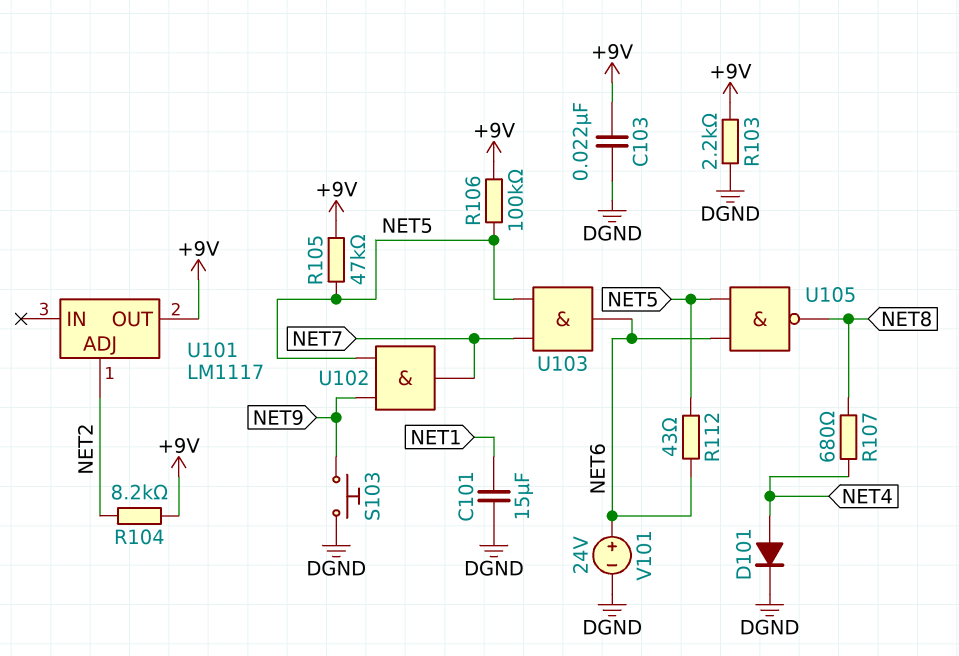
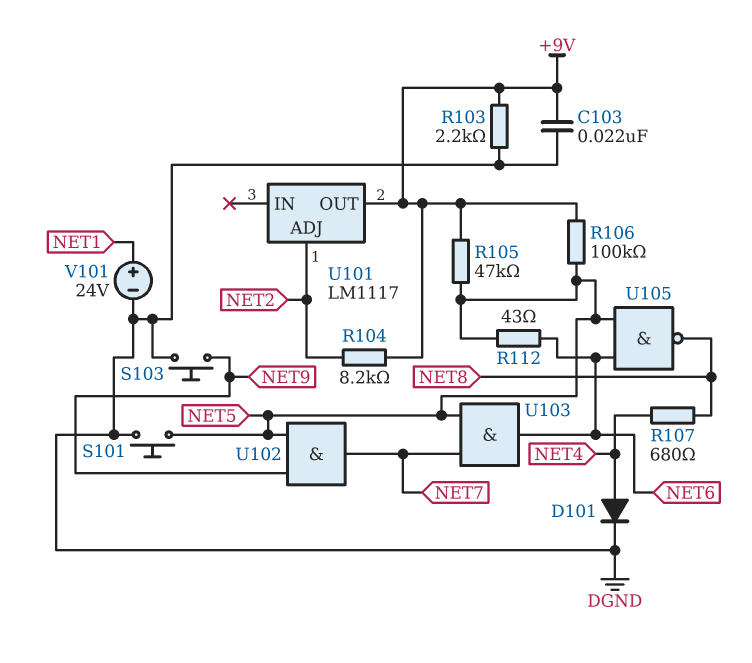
C101: 15uF (DGND, NET1) -> none
S101: none -> button (DGND, NET5)
V101: 24V (plus NET6, minus DGND) -> 24V (plus NET1, minus DGND)

